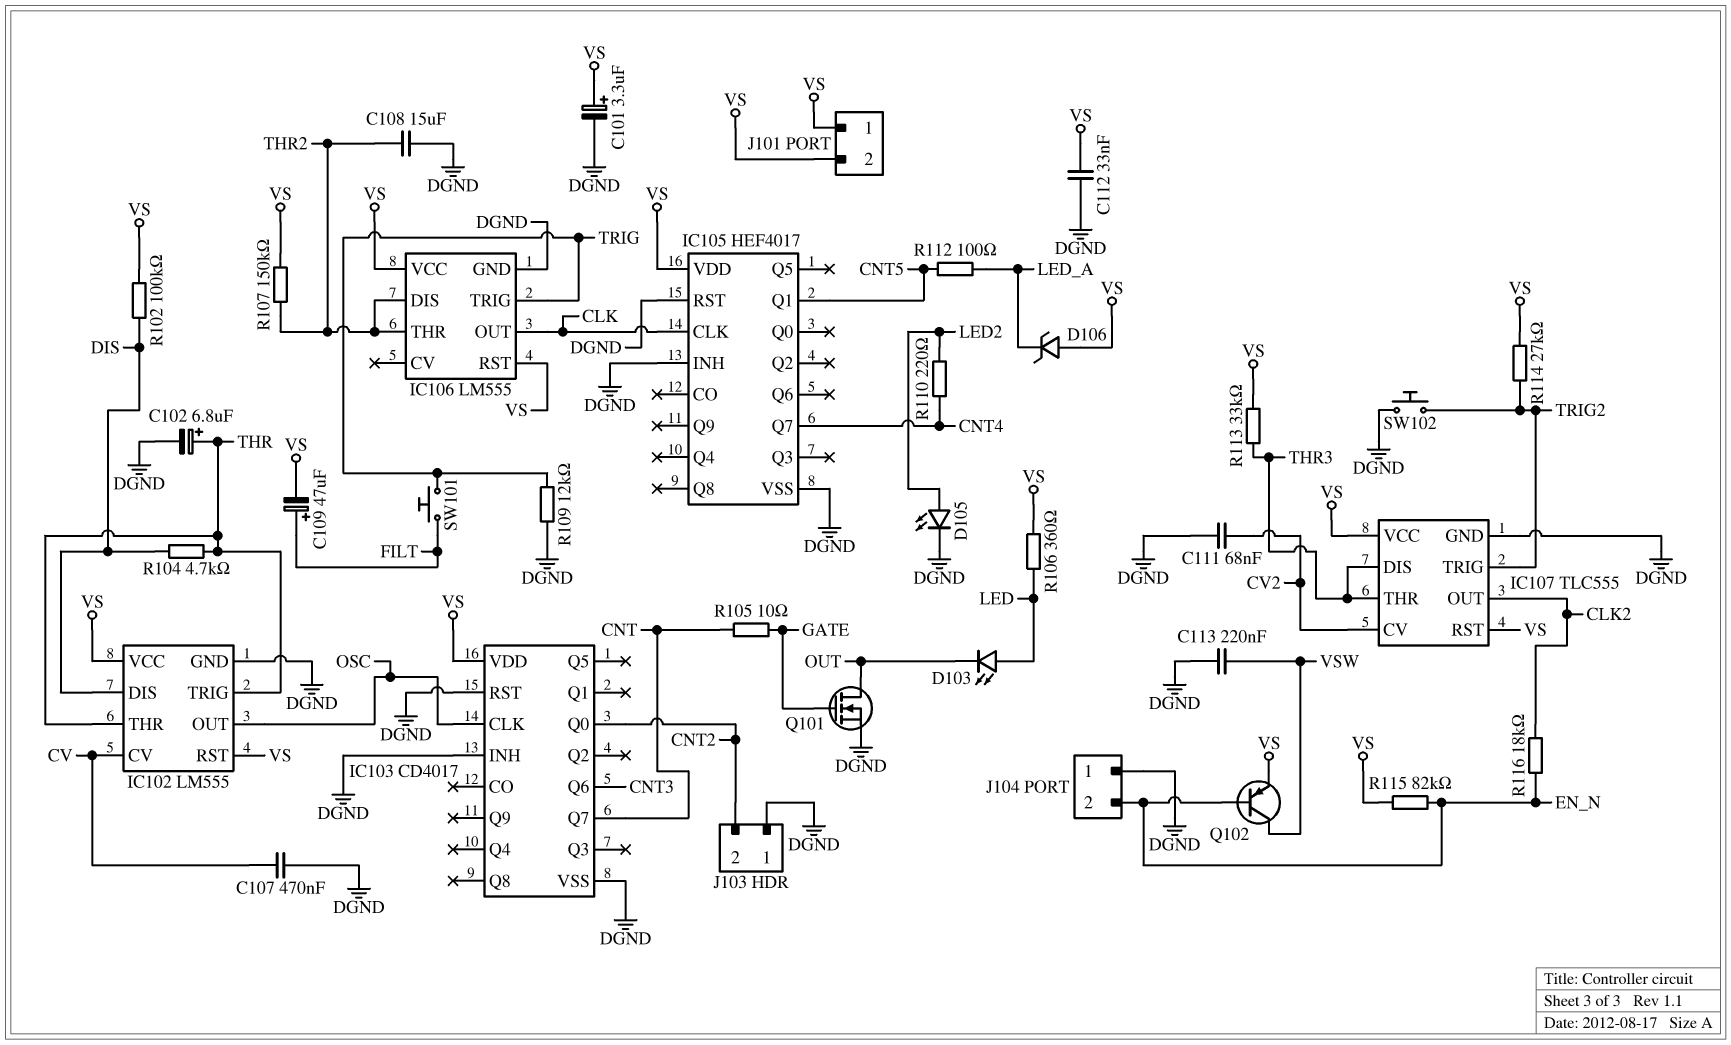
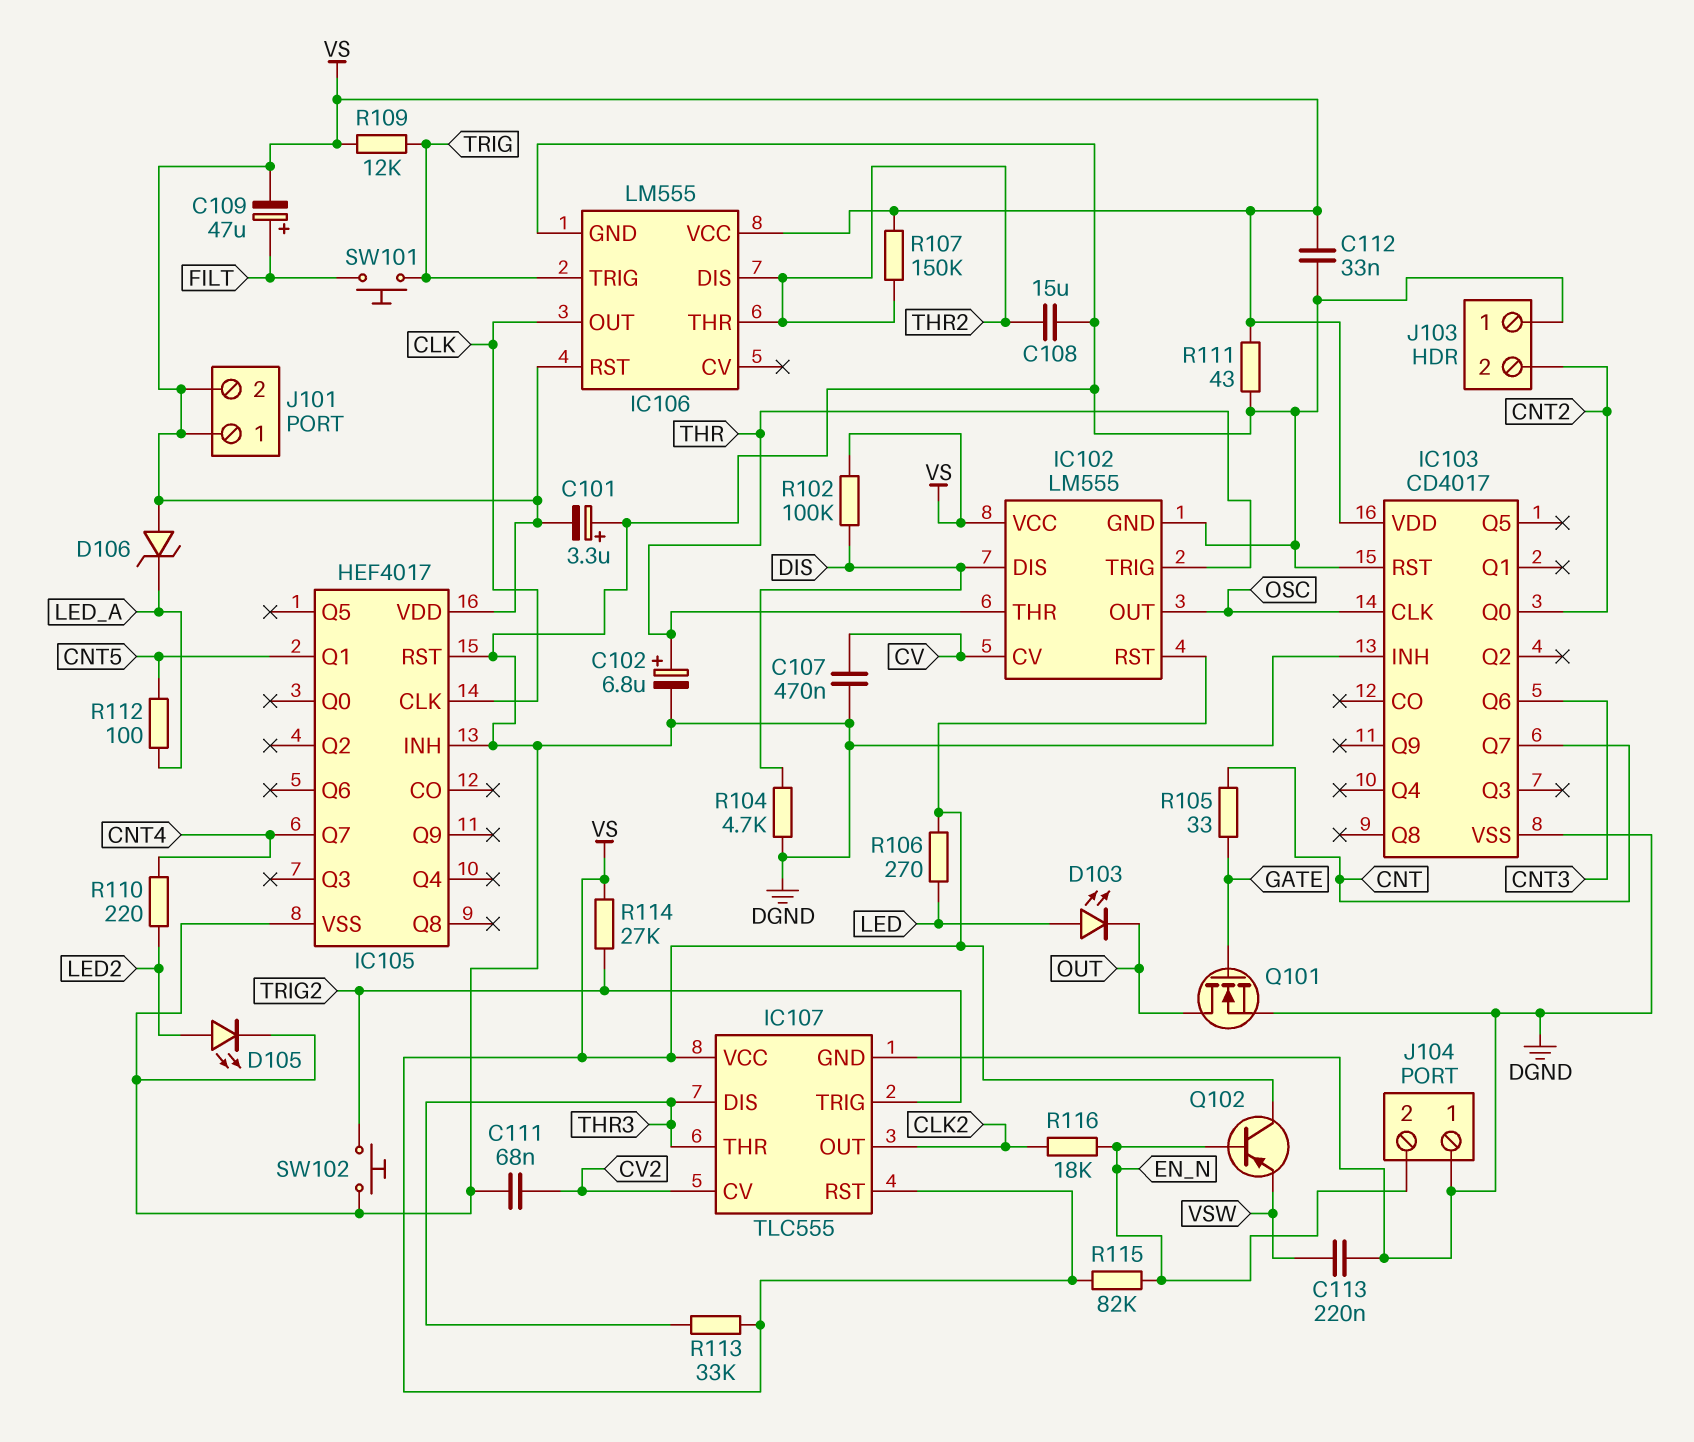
C101: 3.3uF (plus VS, minus DGND) -> 3.3uF (plus DGND, minus VS)
Q102: PNP (B EN_N, C VSW, E VS) -> PNP (B EN_N, C VS, E VSW)
R104: 4.7k (DIS, THR) -> 4.7k (DGND, DIS)
R105: 10 (CNT, GATE) -> 33 (CNT, GATE)
R106: 360 (LED, VS) -> 270 (LED, VS)
R109: 12k (DGND, TRIG) -> 12k (TRIG, VS)
R111: none -> 43 (DGND, VS)

